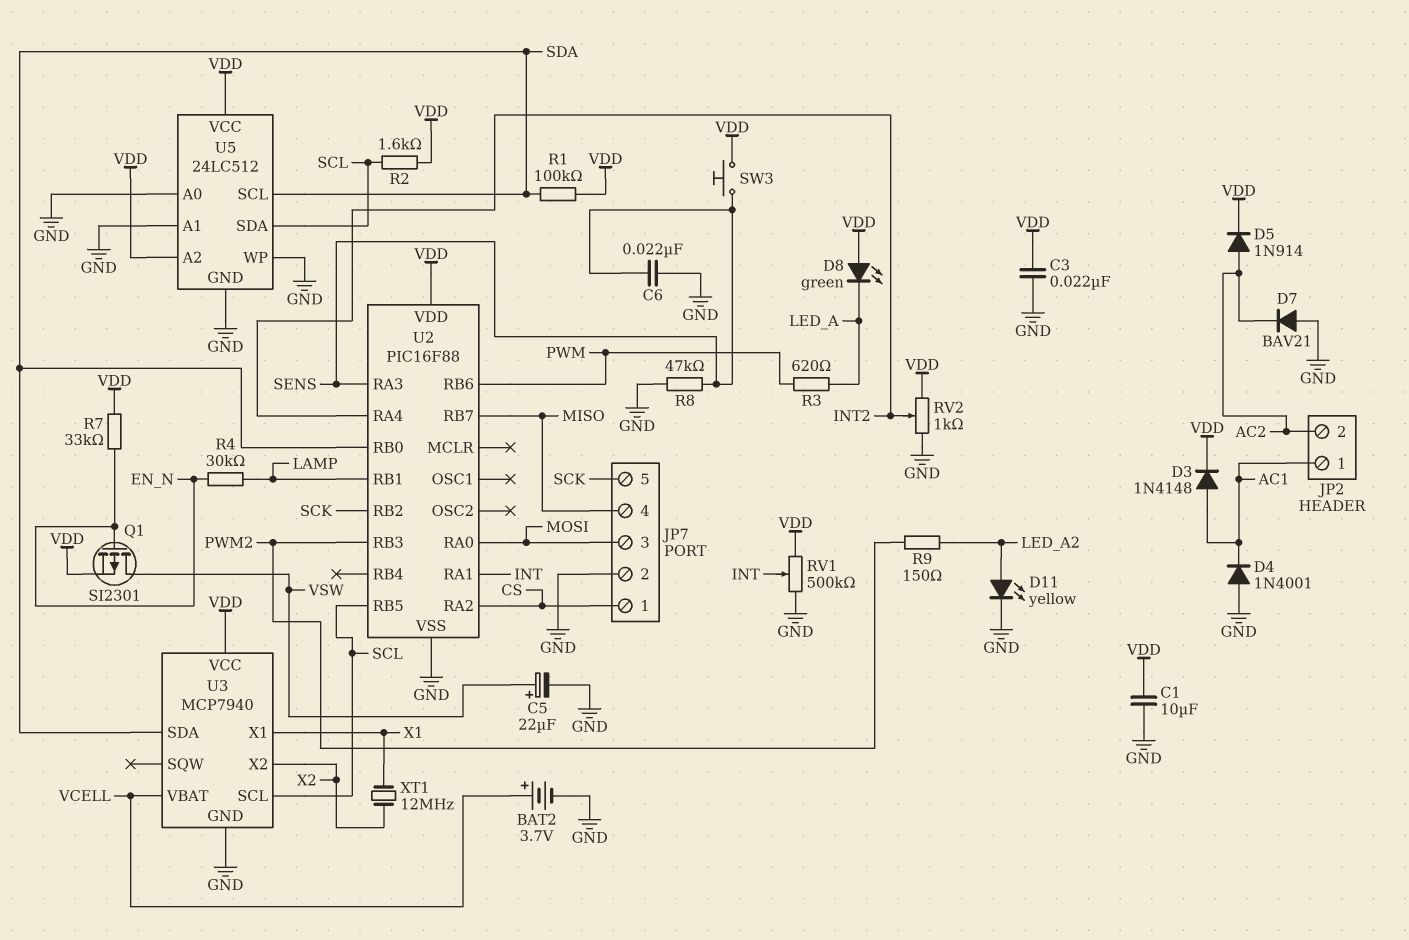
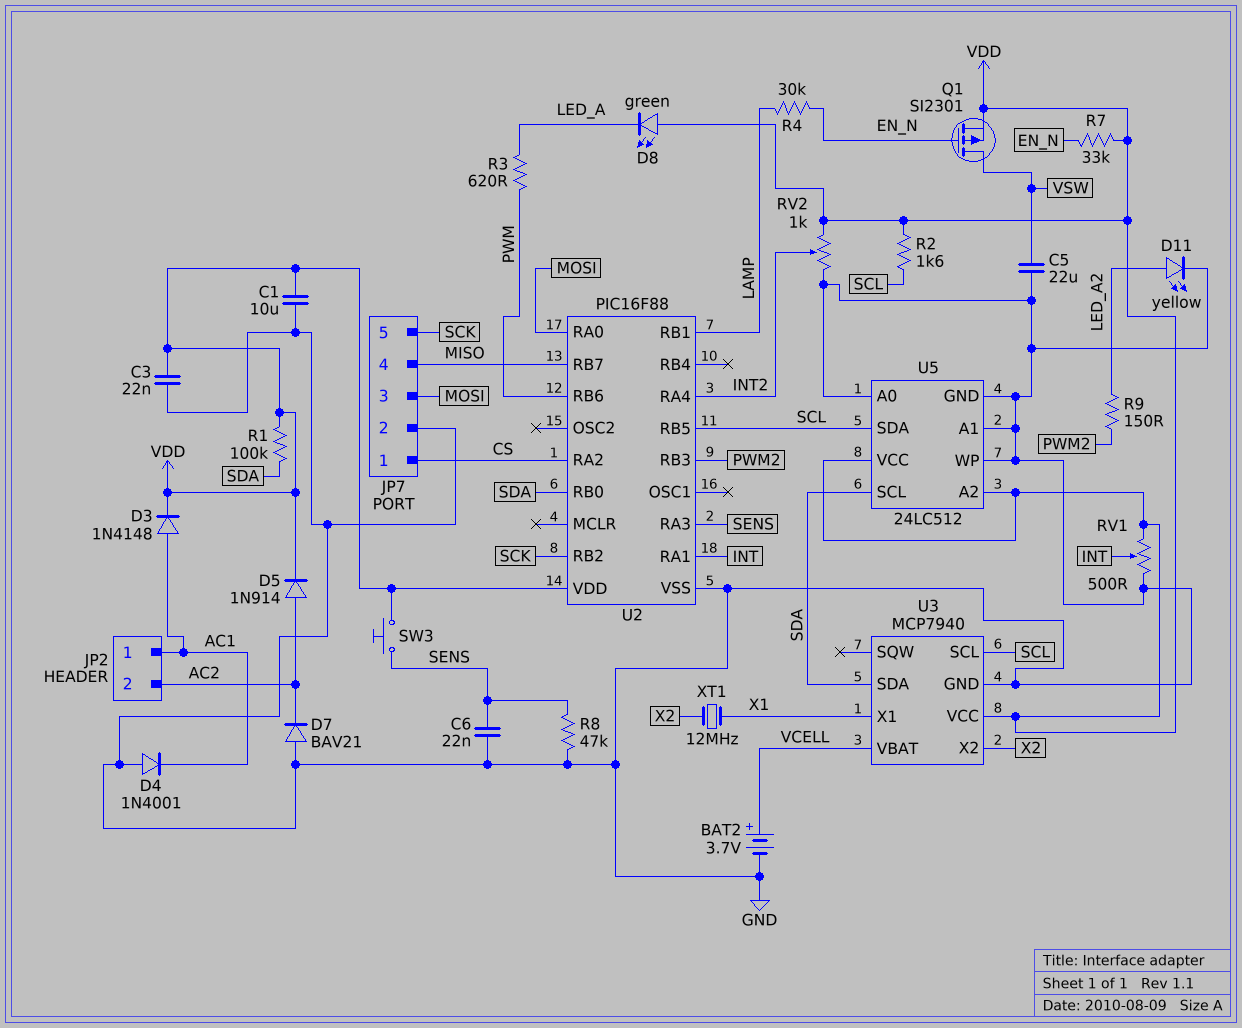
C5: 22uF (plus VSW, minus GND) -> 22uF (GND, VSW)
RV1: 500k (GND, VDD, wiper INT) -> 500 (GND, VDD, wiper INT)

